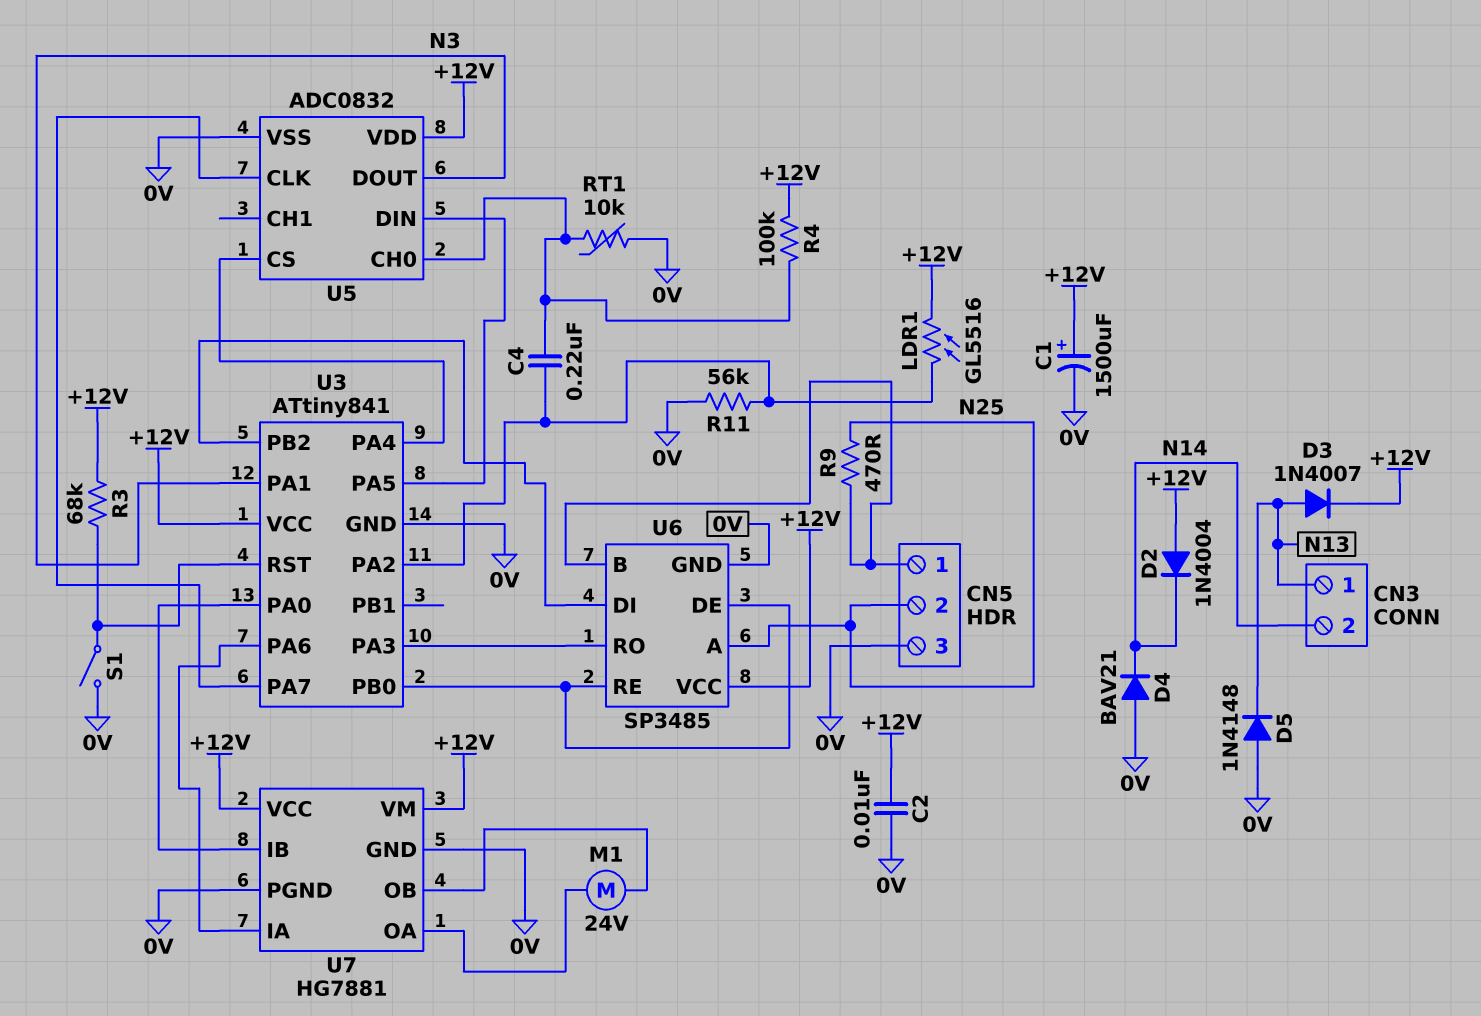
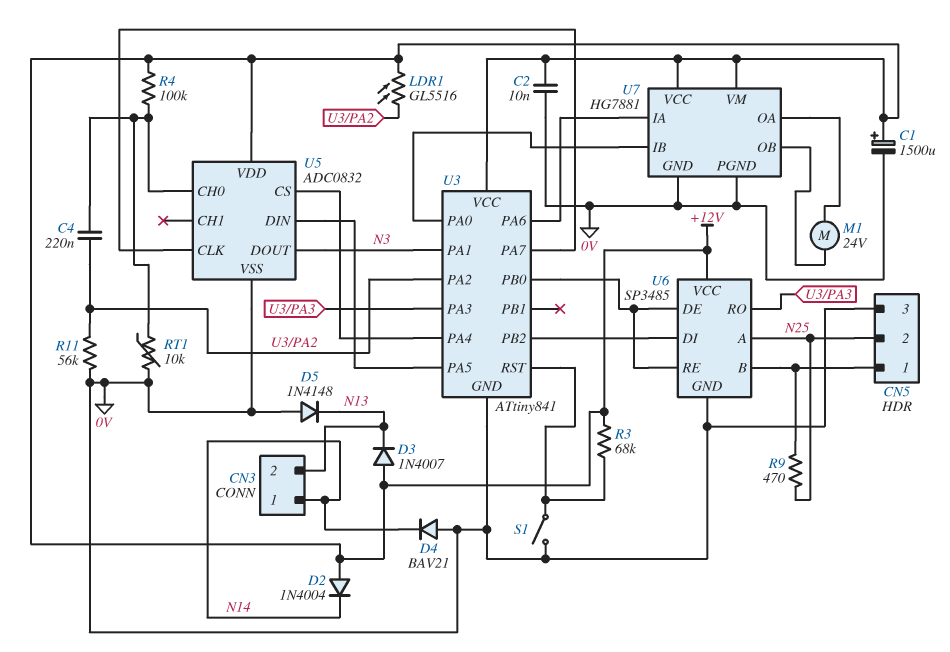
CN3 pin 1: N13 -> N14
CN3 pin 2: N14 -> N13
D3: diode 1N4007 (A N13, K +12V) -> diode 1N4007 (A +12V, K N13)

